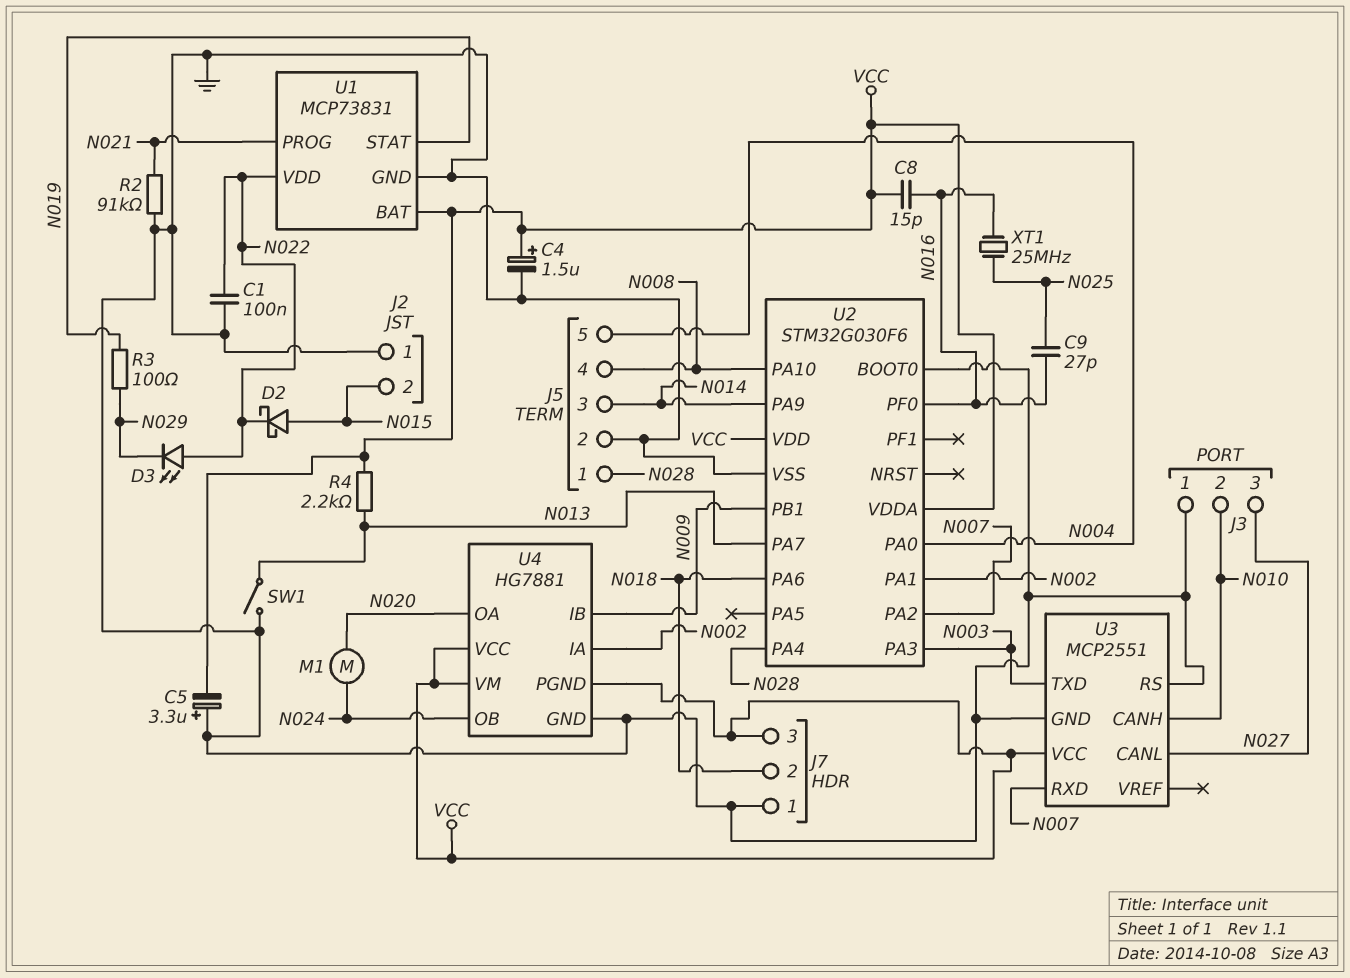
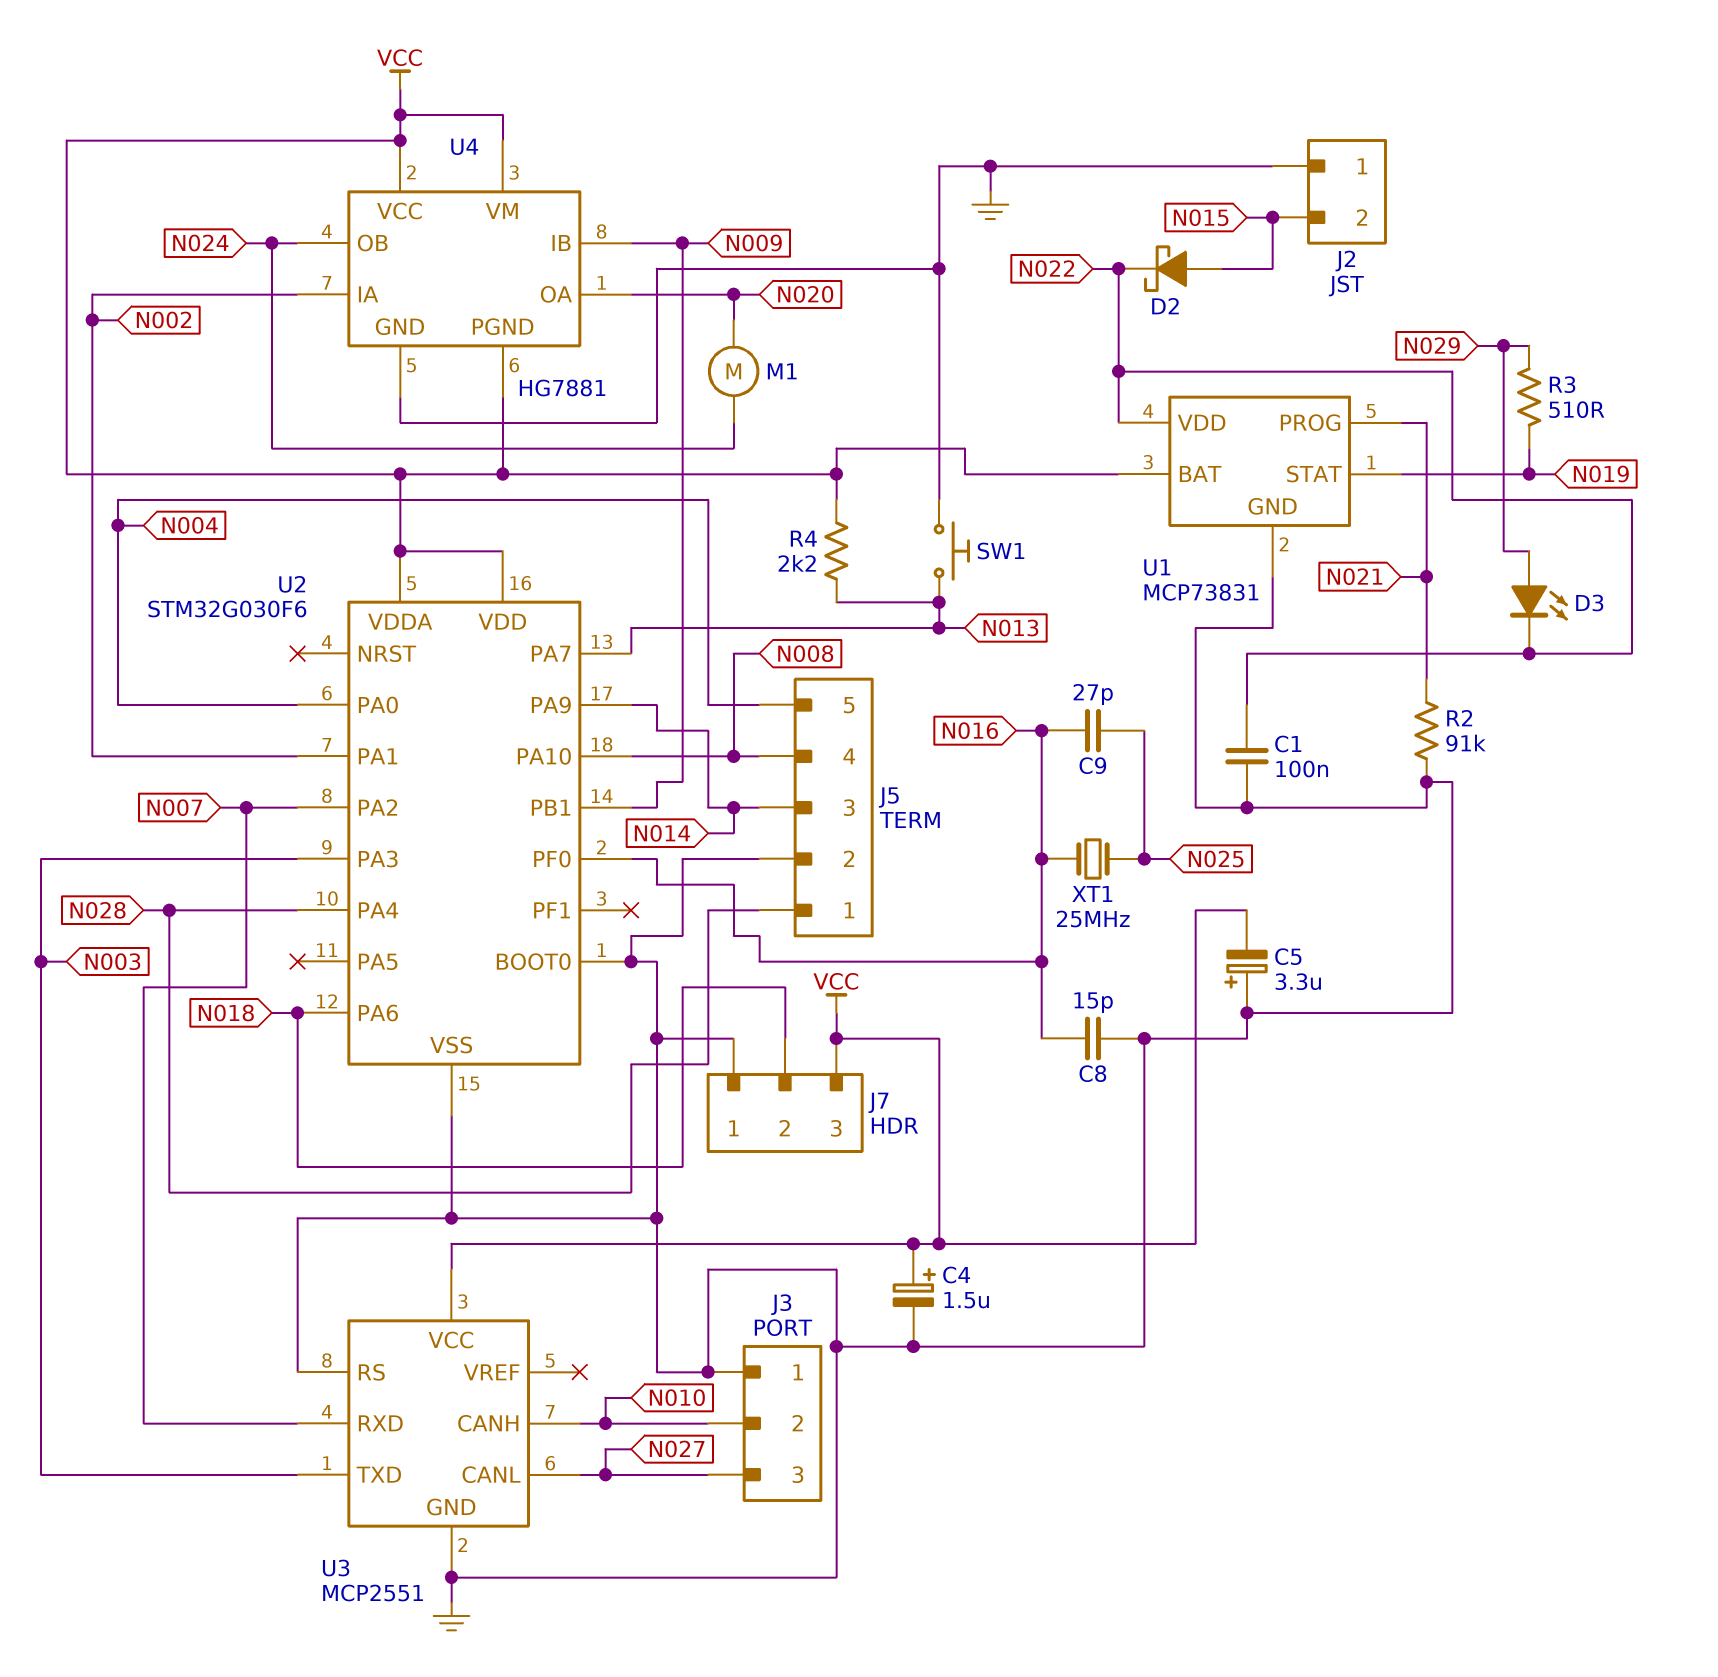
C8: 15pF (N016, VCC) -> 15pF (GND, N016)
D3: LED (A N022, K N029) -> LED (A N029, K N022)
R3: 100 (N019, N029) -> 510 (N019, N029)
SW1: switch (GND, N013) -> button (GND, N013)

